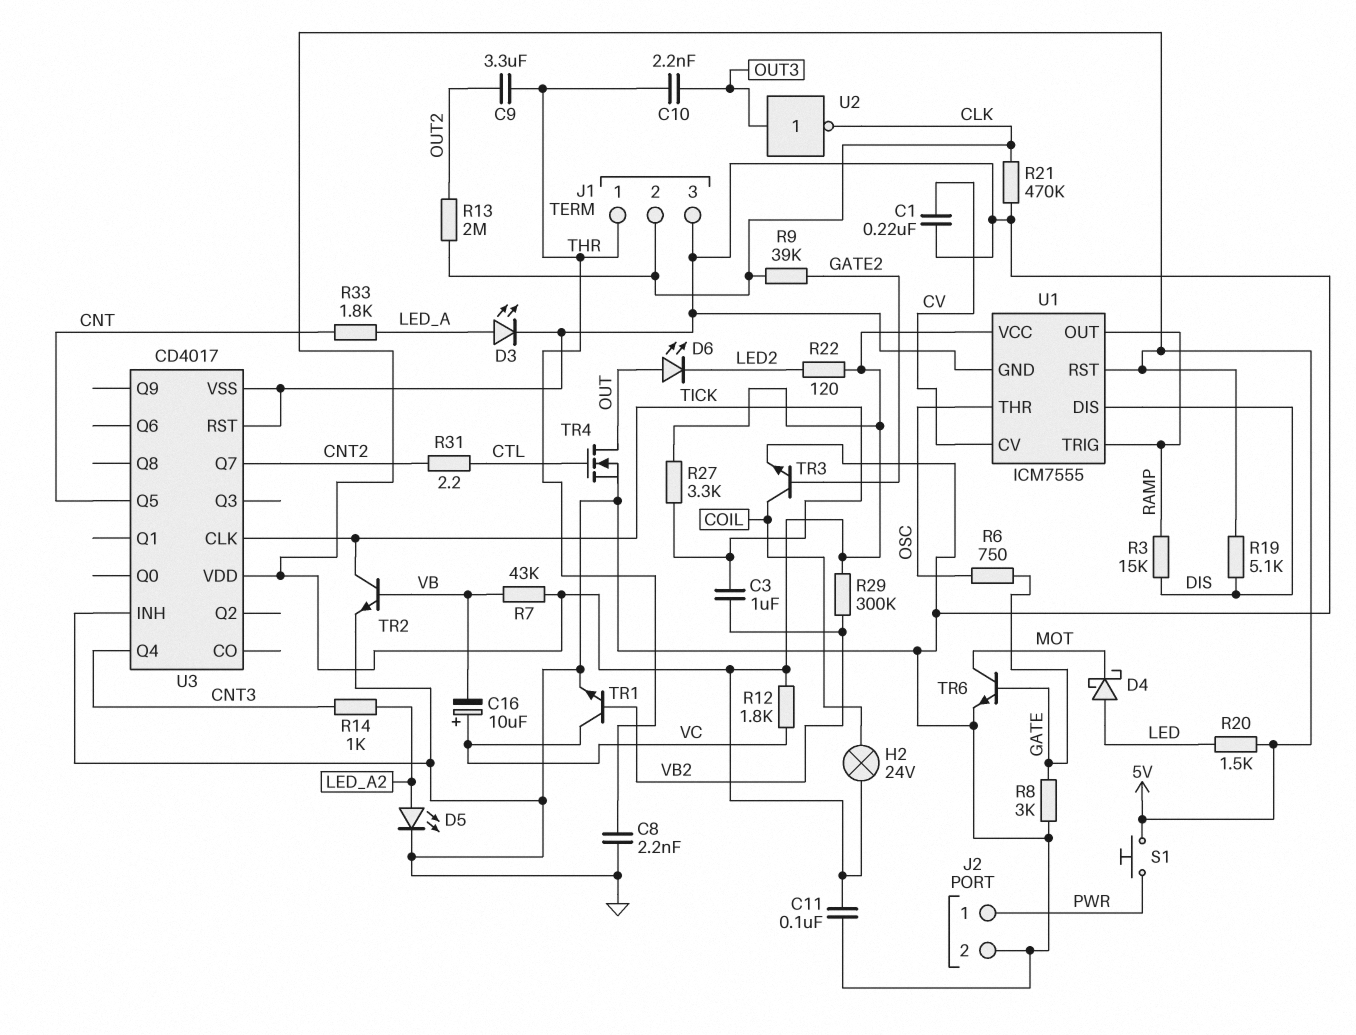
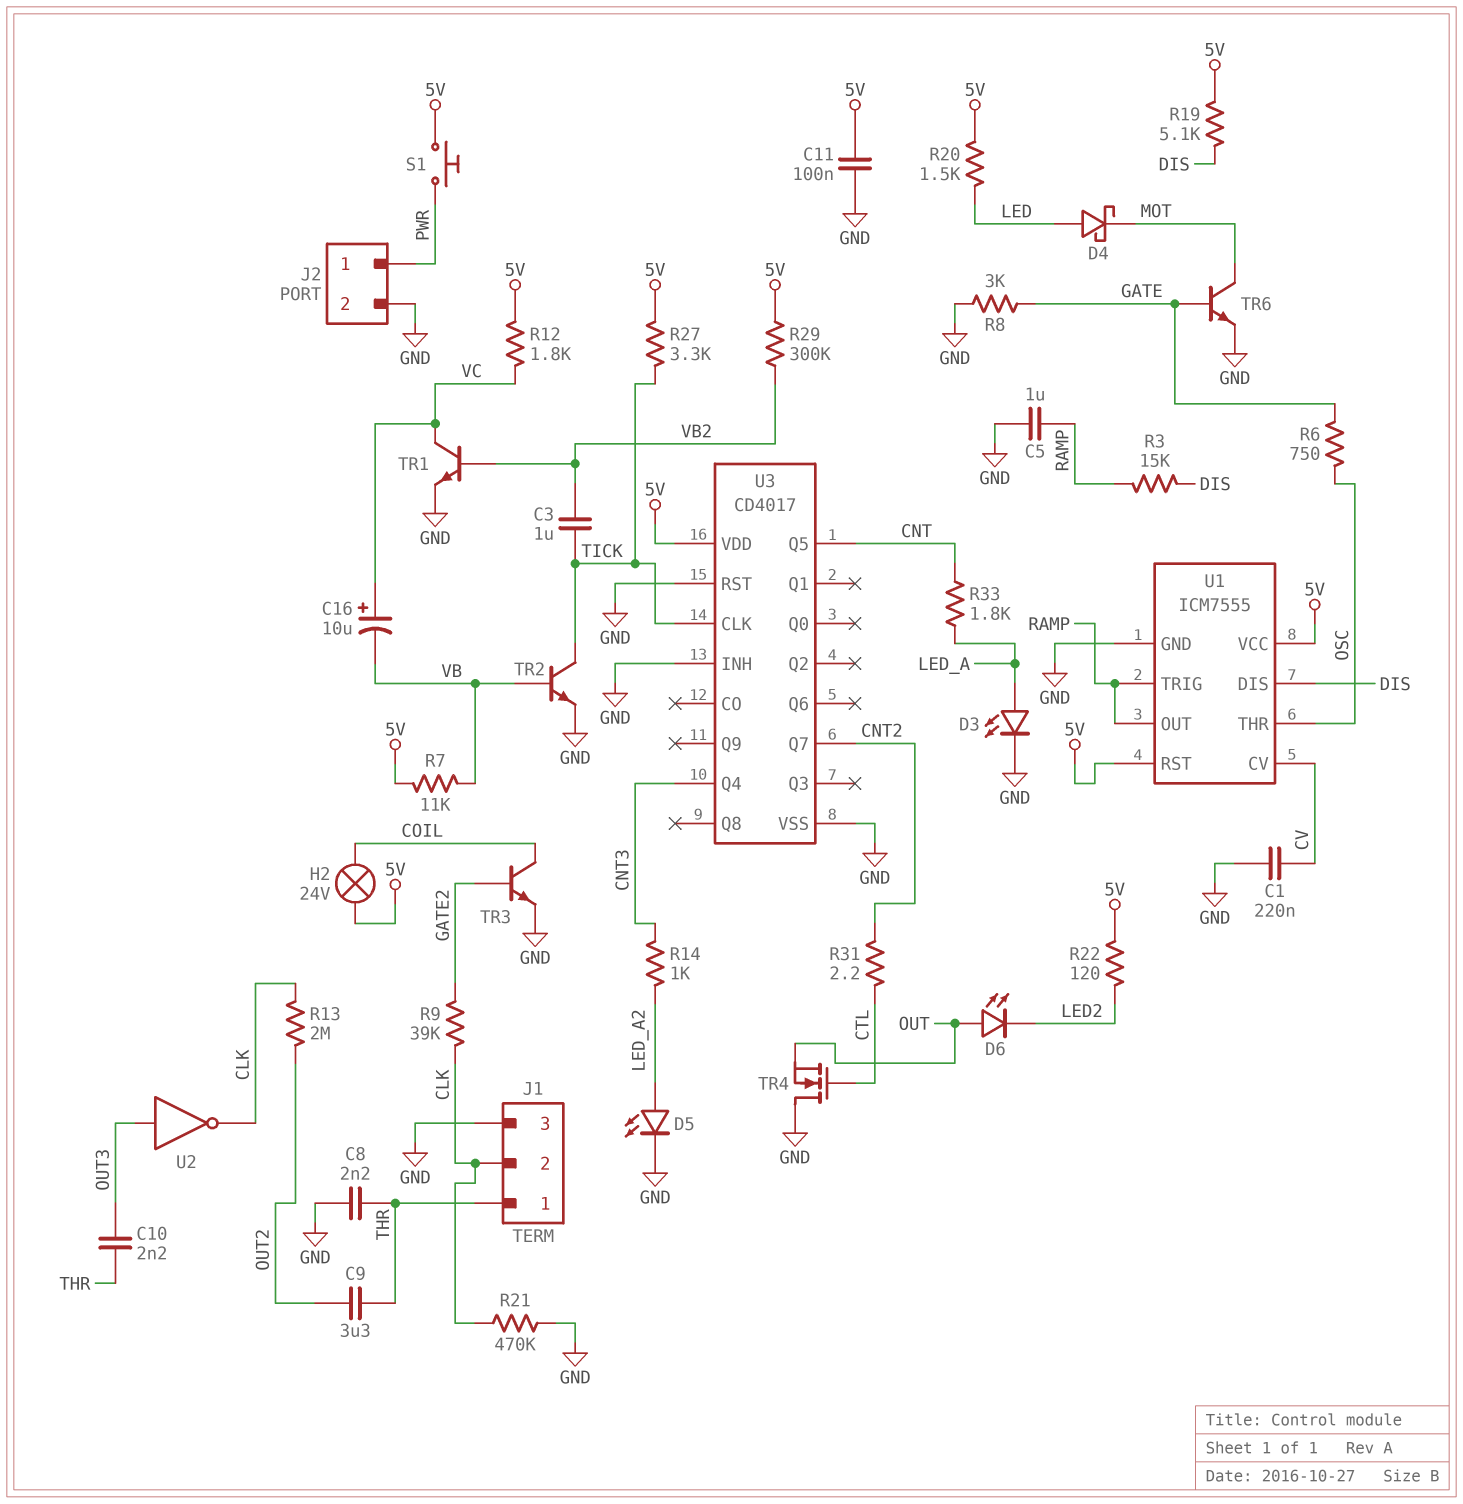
C5: none -> 1uF (GND, RAMP)
R7: 43k (5V, VB) -> 11k (5V, VB)
TR4: NMOS (G CTL, D OUT, S GND) -> NMOS (G CTL, D GND, S OUT)

